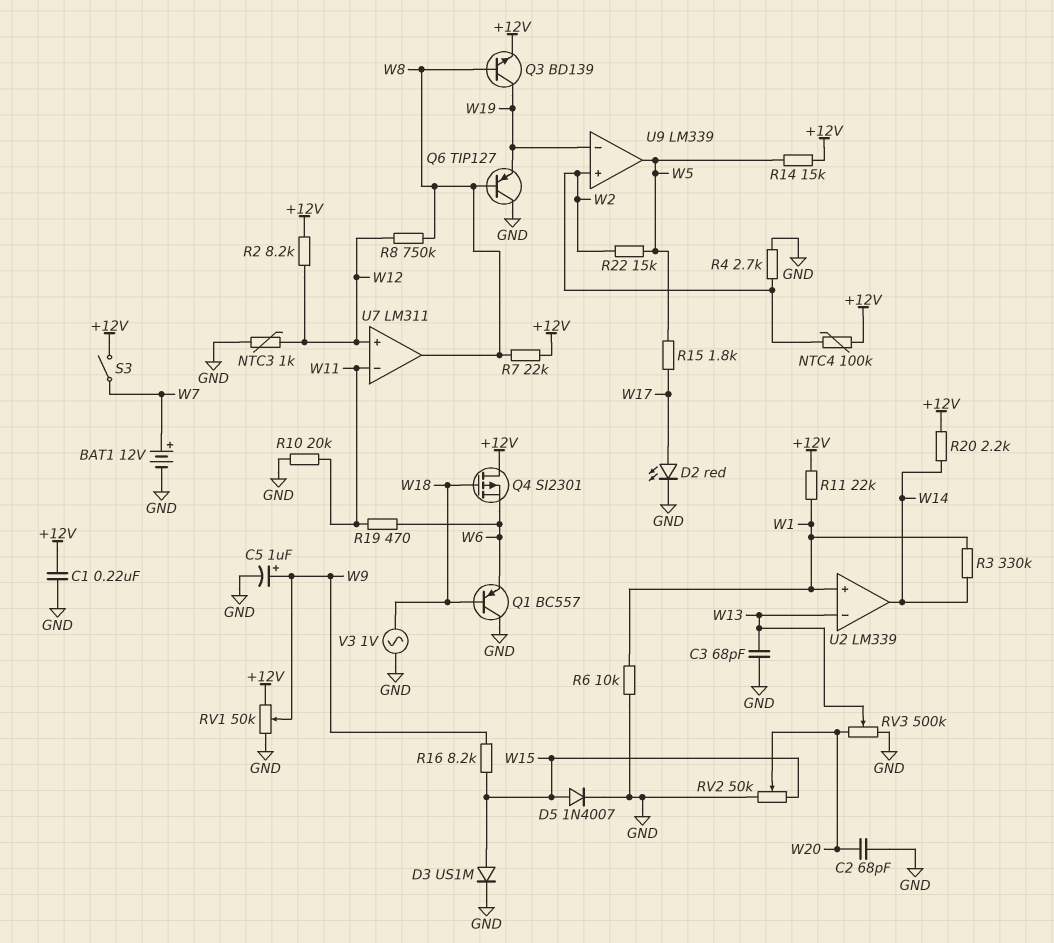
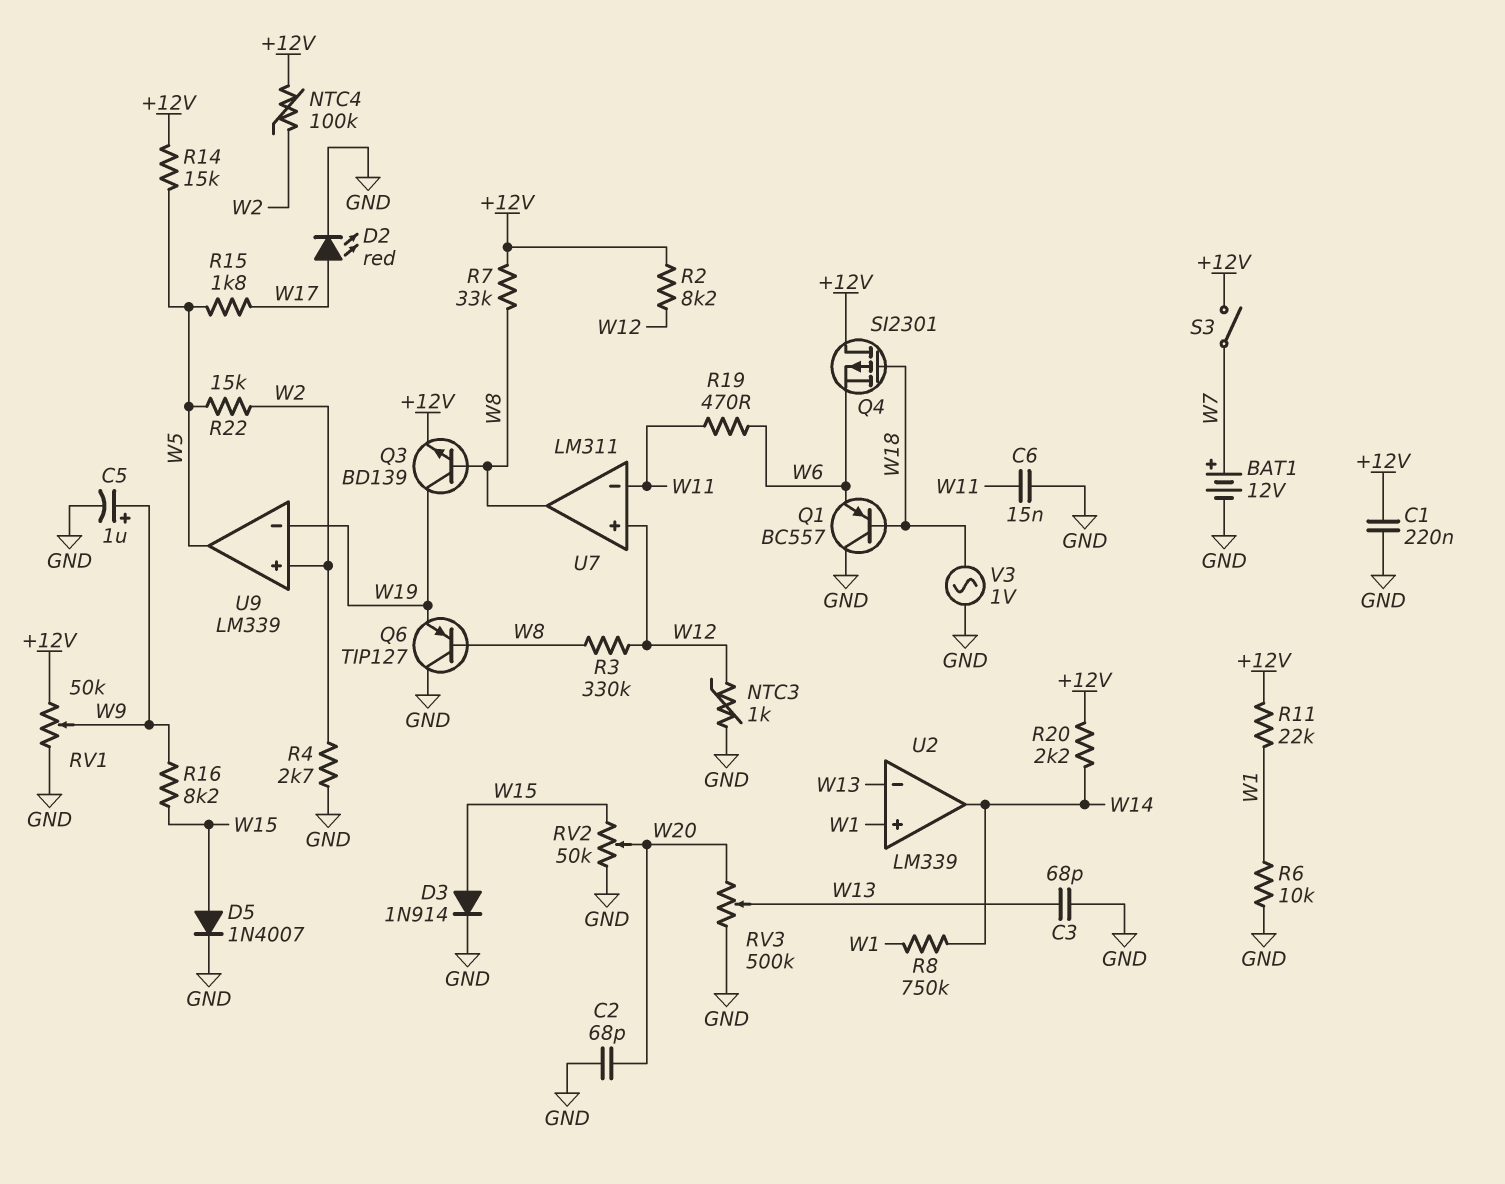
C6: none -> 15nF (GND, W11)
D3: diode US1M (A W15, K GND) -> diode 1N914 (A W15, K GND)
R3: 330k (W1, W14) -> 330k (W8, W12)
R7: 22k (+12V, W8) -> 33k (+12V, W8)
R8: 750k (W8, W12) -> 750k (W1, W14)
R10: 20k (GND, W11) -> none

